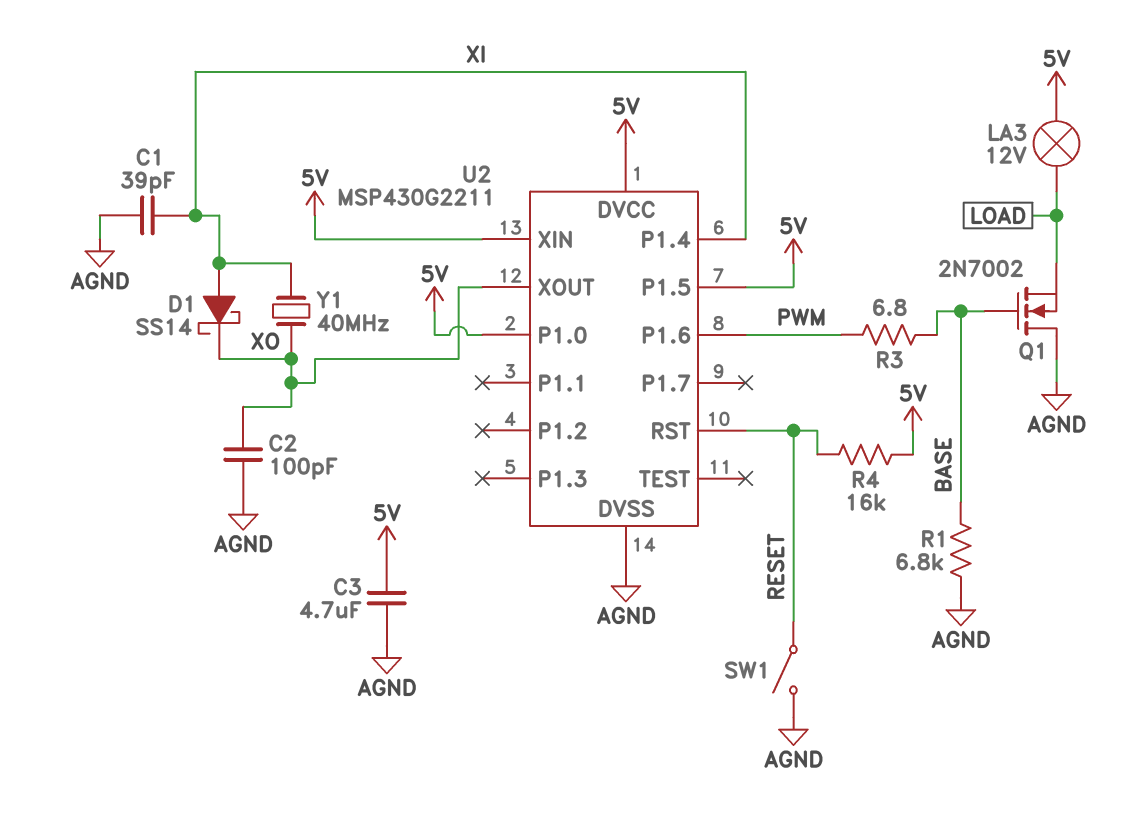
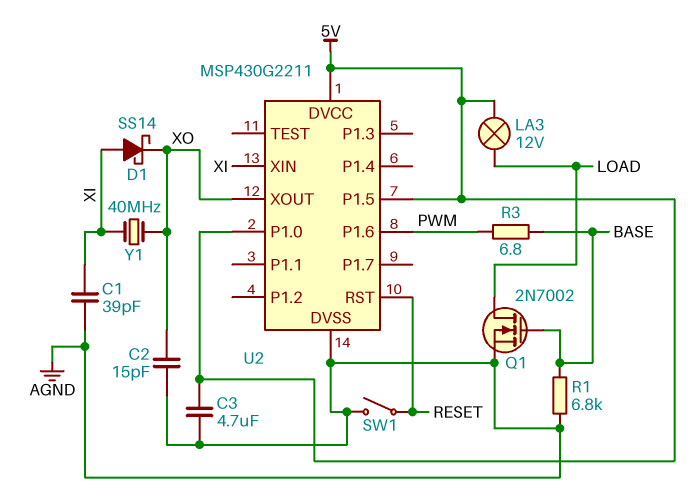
C2: 100pF (AGND, XO) -> 15pF (AGND, XO)
Q1: NMOS 2N7002 (G BASE, D AGND, S LOAD) -> NMOS 2N7002 (G BASE, D LOAD, S AGND)
R4: 16k (5V, RESET) -> none
U2 pin P1.4: XI -> none
U2 pin XIN: 5V -> XI

